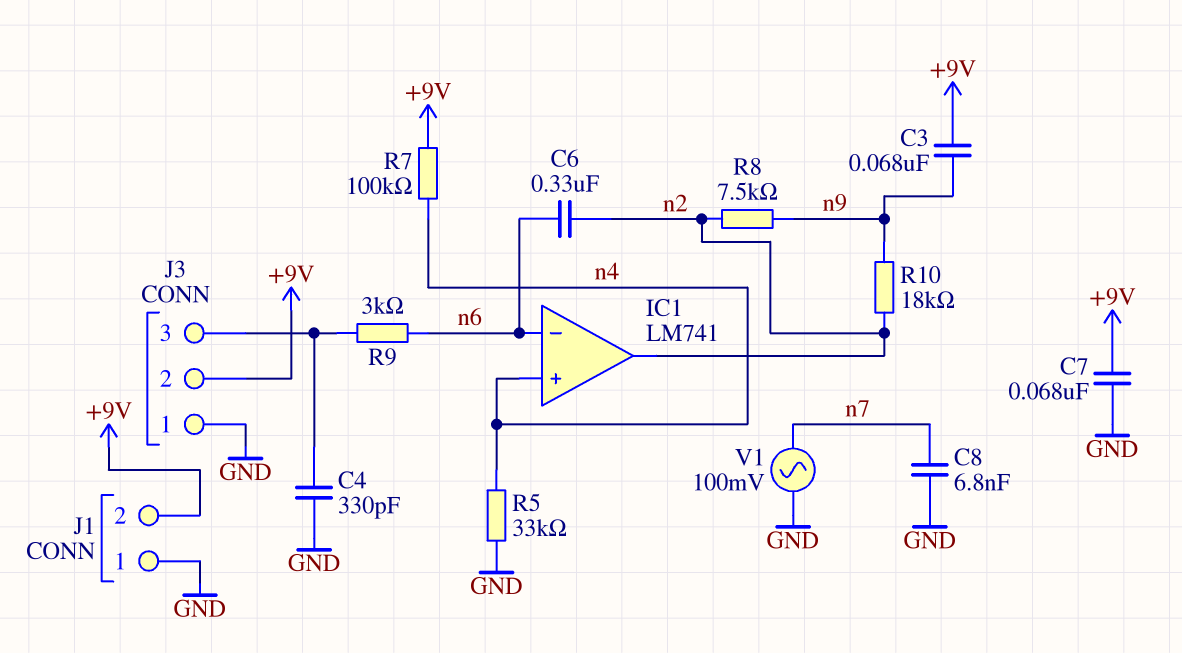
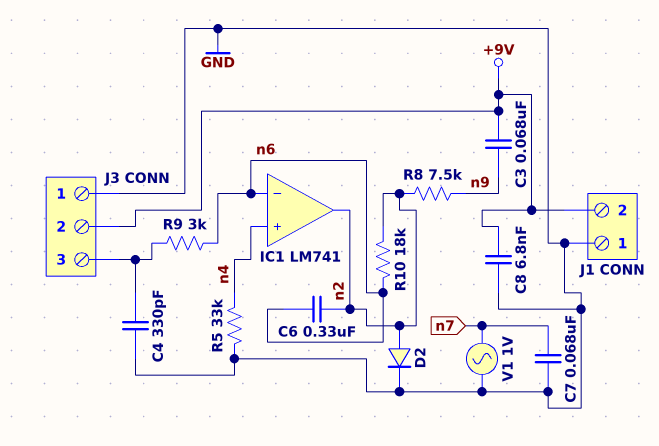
C7: 68nF (+9V, GND) -> 68nF (GND, n7)
C8: 6.8nF (GND, n7) -> 6.8nF (+9V, GND)
D2: none -> diode (A n2, K GND)
R7: 100k (+9V, n4) -> none
R10: 18k (n2, n9) -> 18k (n2, n6)
V1: AC 100mV (GND, n7) -> AC 1V (GND, n7)

